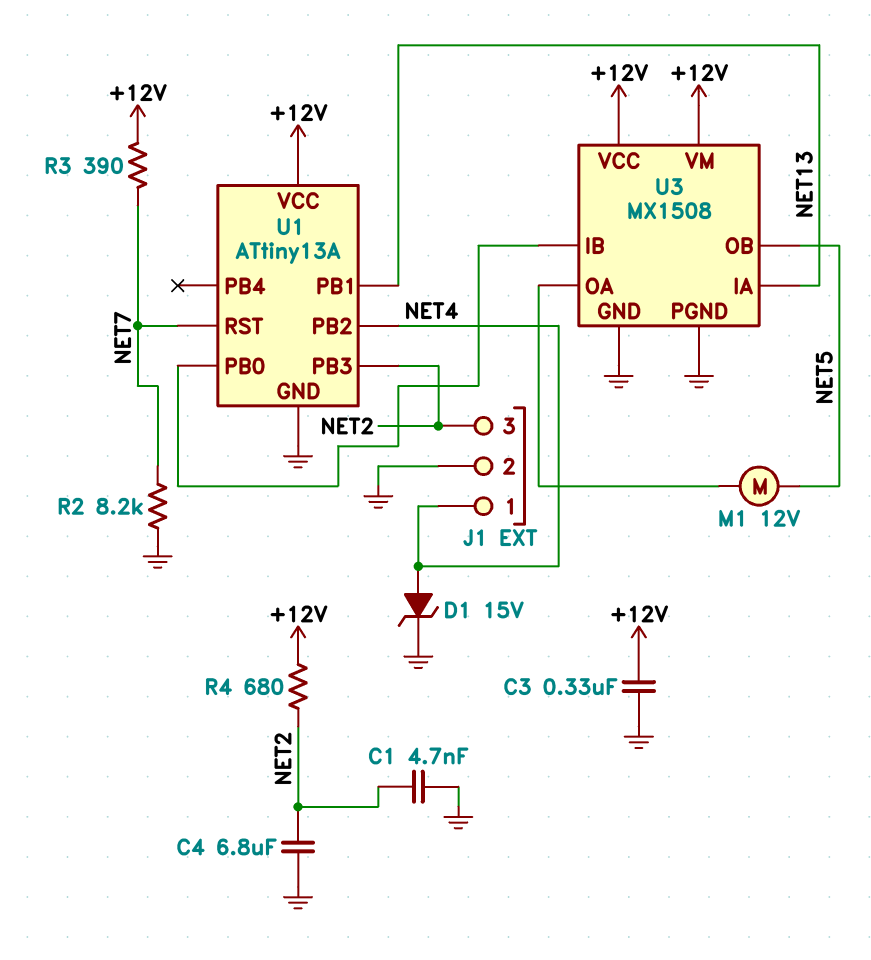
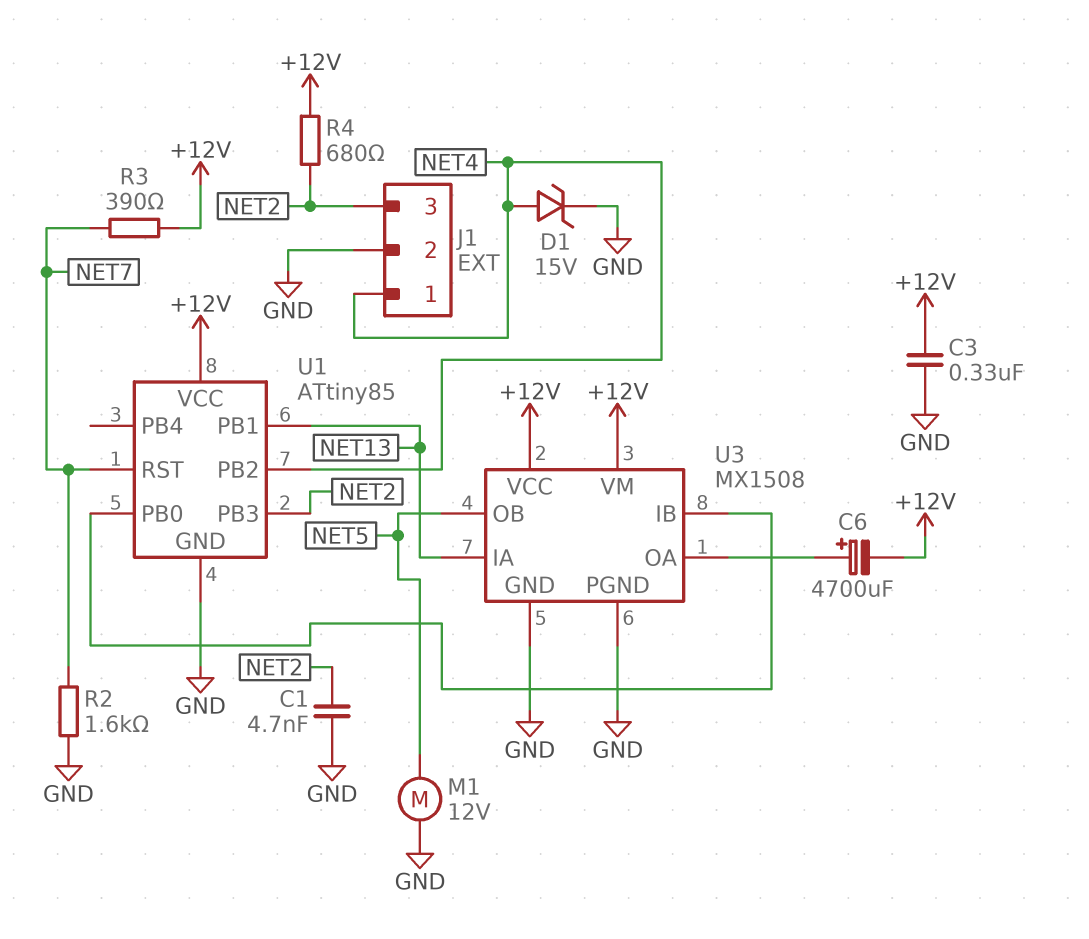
C4: 6.8uF (GND, NET2) -> none
C6: none -> 4700uF (plus U3/OA, minus +12V)
M1: motor 12V (NET5, U3/OA) -> motor 12V (GND, NET5)
R2: 8.2k (GND, NET7) -> 1.6k (GND, NET7)
U1: ATtiny13A -> ATtiny85

